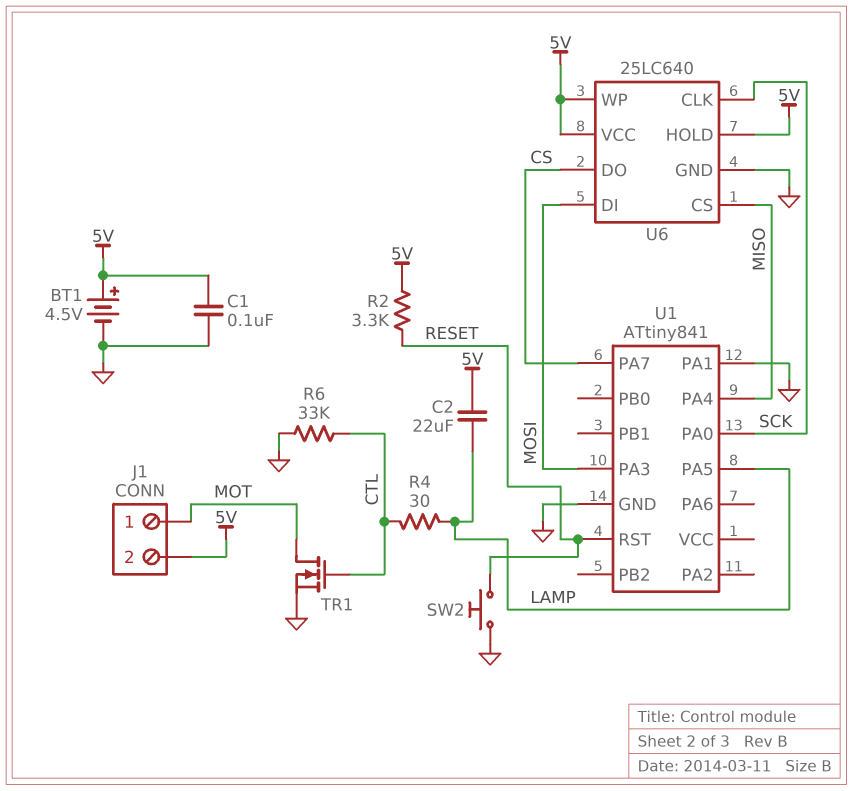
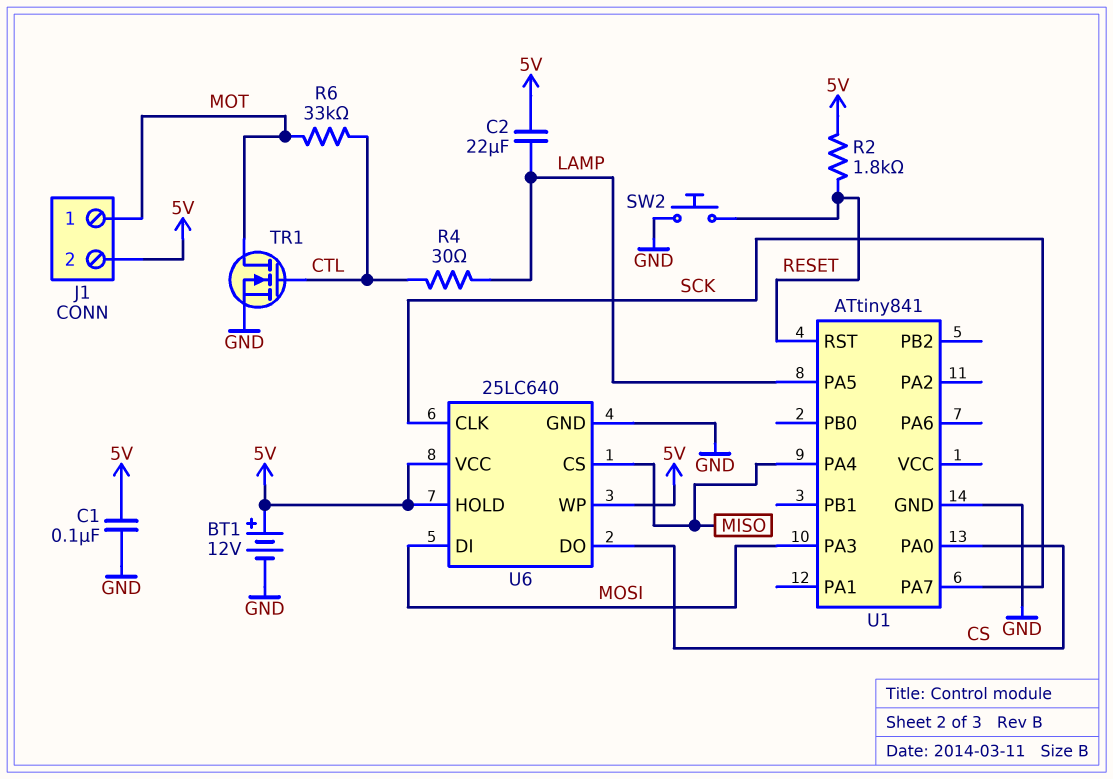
BT1: 4.5V (plus 5V, minus GND) -> 12V (plus 5V, minus GND)
R2: 3.3k (5V, RESET) -> 1.8k (5V, RESET)
R6: 33k (CTL, GND) -> 33k (CTL, MOT)
U1 pin PA0: SCK -> CS
U1 pin PA1: GND -> none
U1 pin PA7: CS -> SCK

